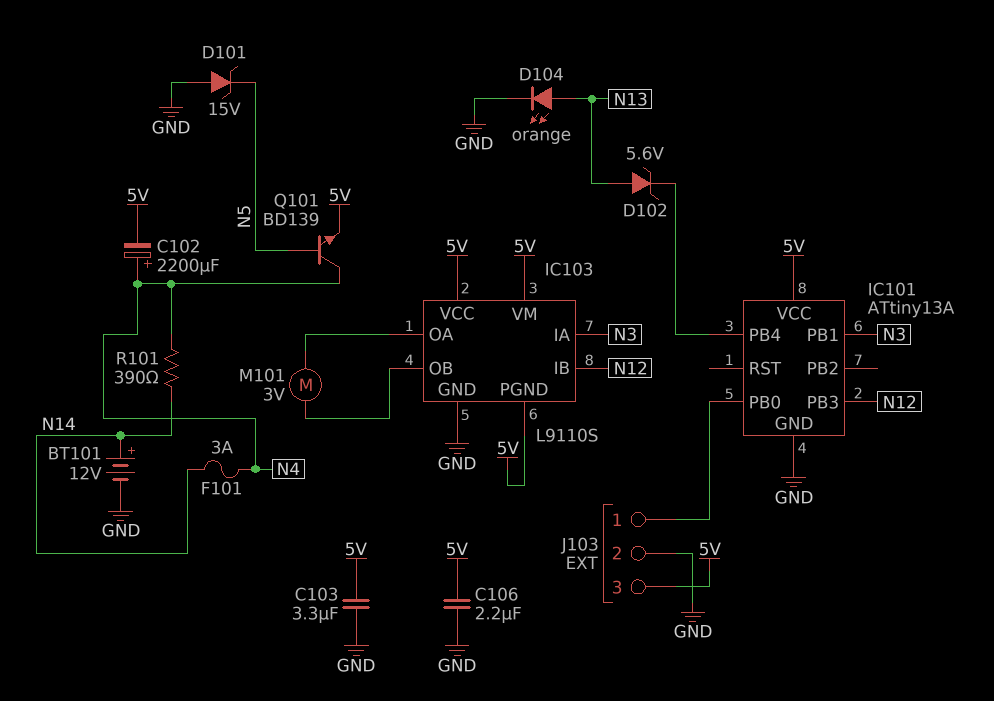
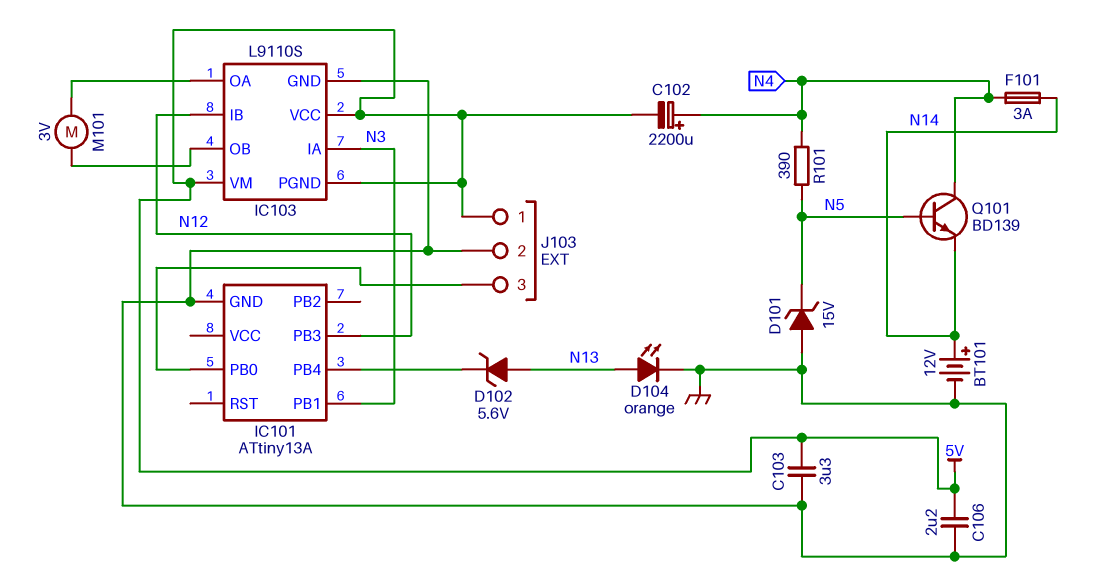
IC101 pin VCC: 5V -> none
J103 pin 1: IC101/PB0 -> 5V
J103 pin 3: 5V -> IC101/PB0
Q101: NPN BD139 (B N5, C N4, E 5V) -> NPN BD139 (B N5, C N4, E N14)
R101: 390 (N4, N14) -> 390 (N4, N5)

